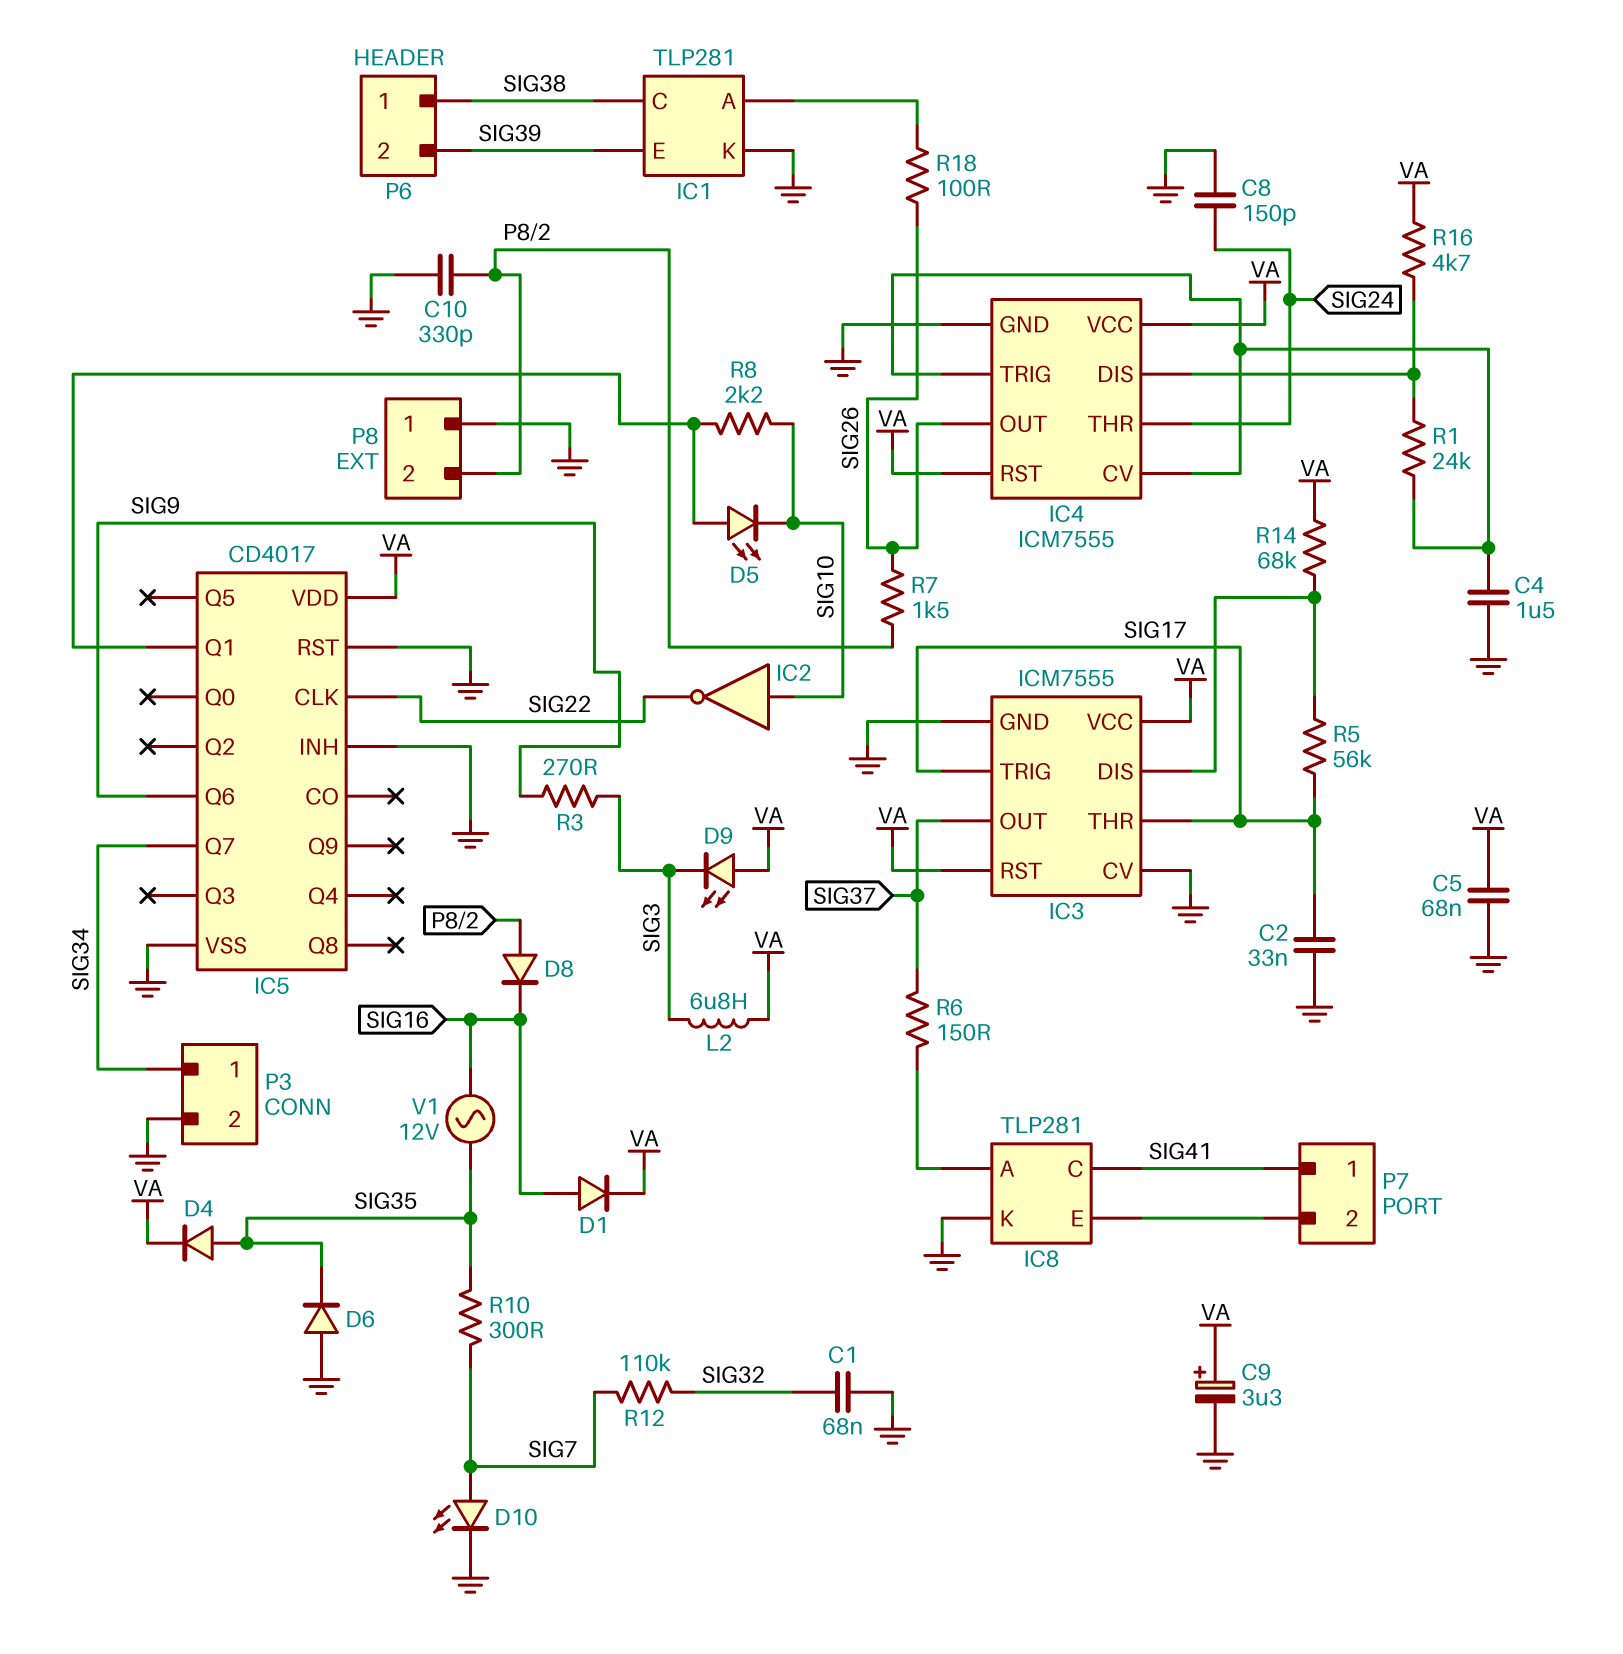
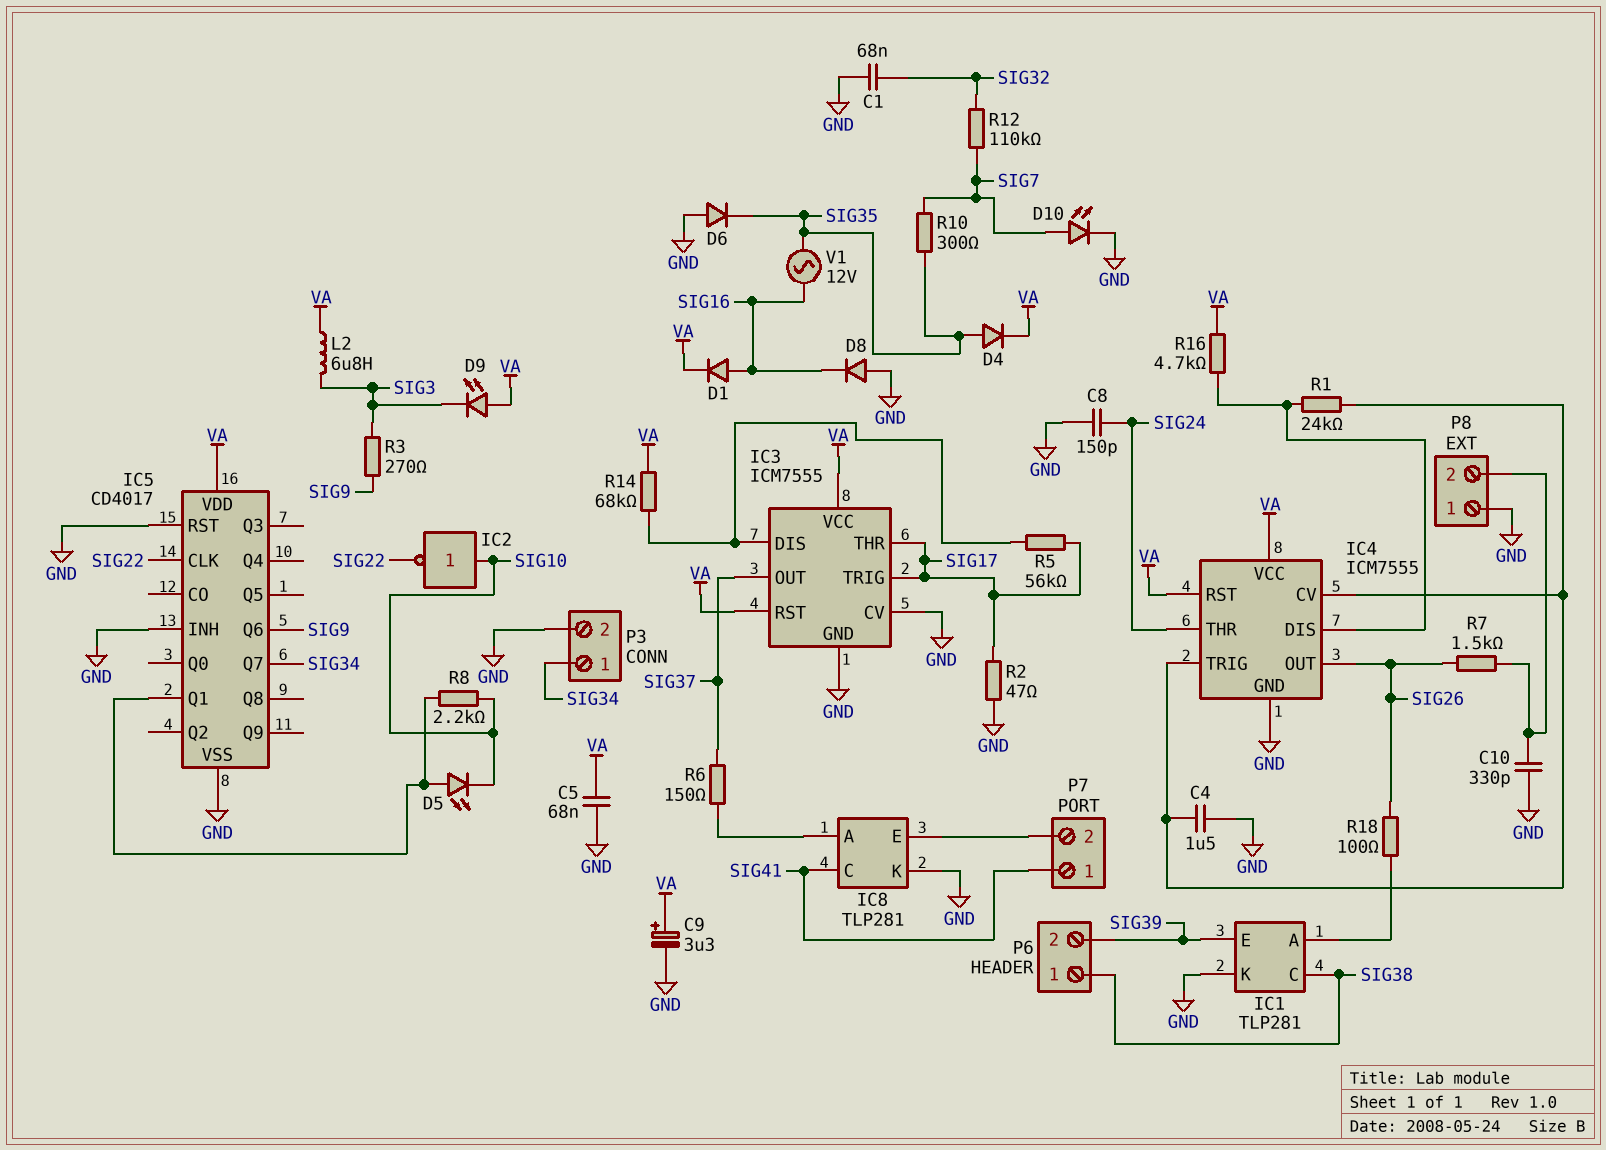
C2: 33nF (GND, SIG17) -> none
D8: diode (A P8/2, K SIG16) -> diode (A GND, K SIG16)
R2: none -> 47 (GND, SIG17)

